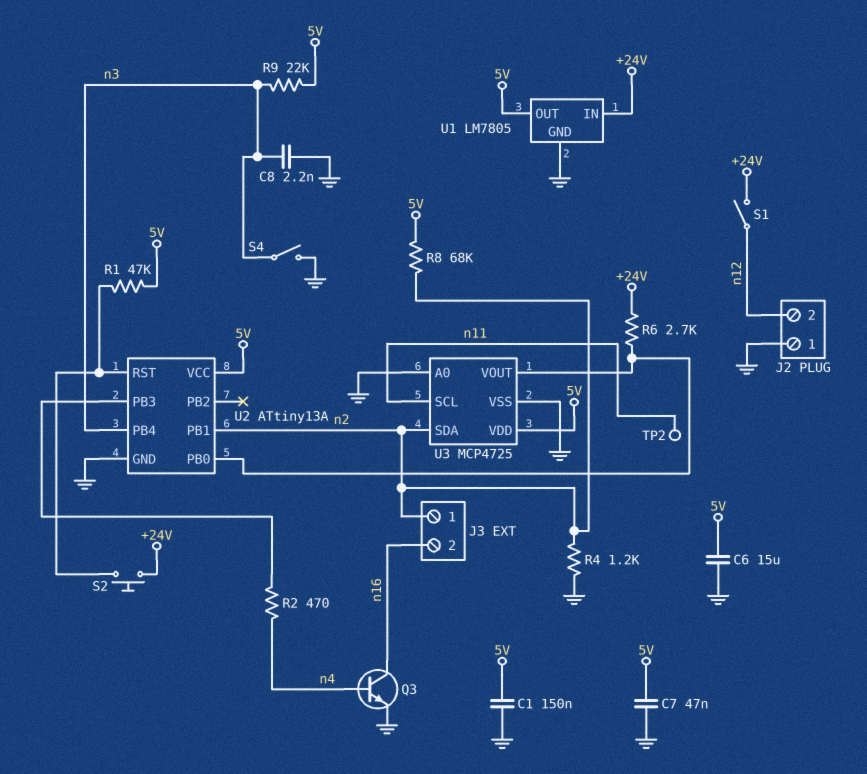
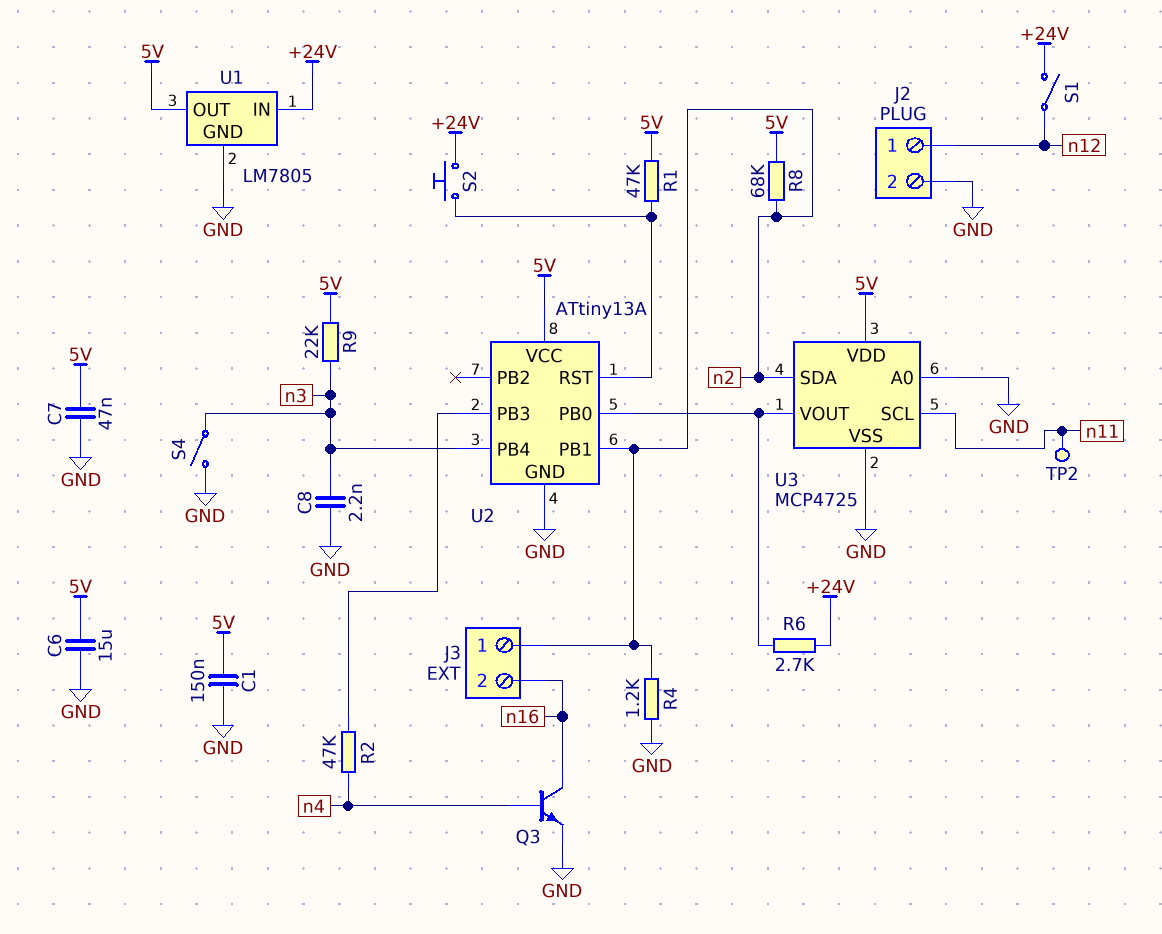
J2 pin 1: GND -> n12
J2 pin 2: n12 -> GND
R2: 470 (U2/PB3, n4) -> 47k (U2/PB3, n4)

